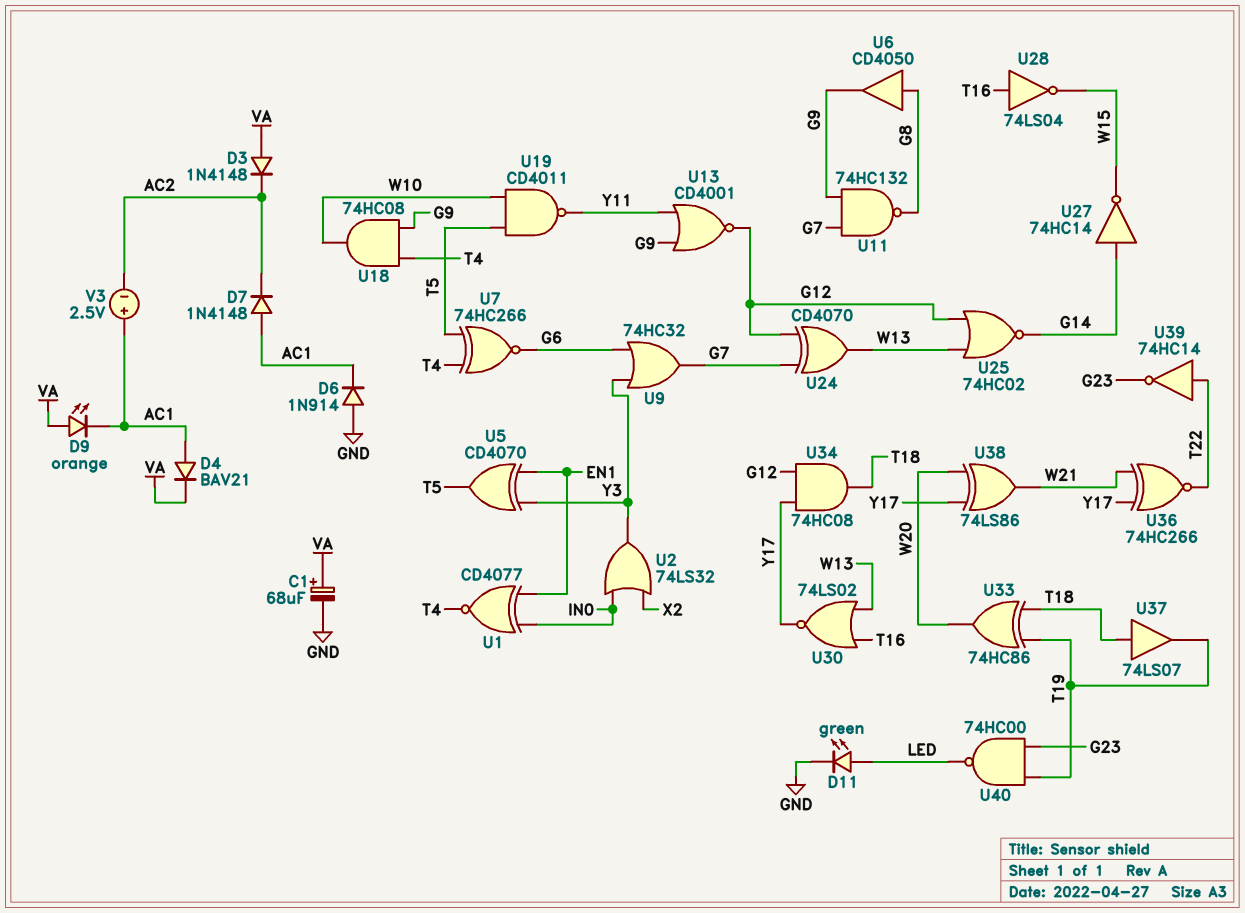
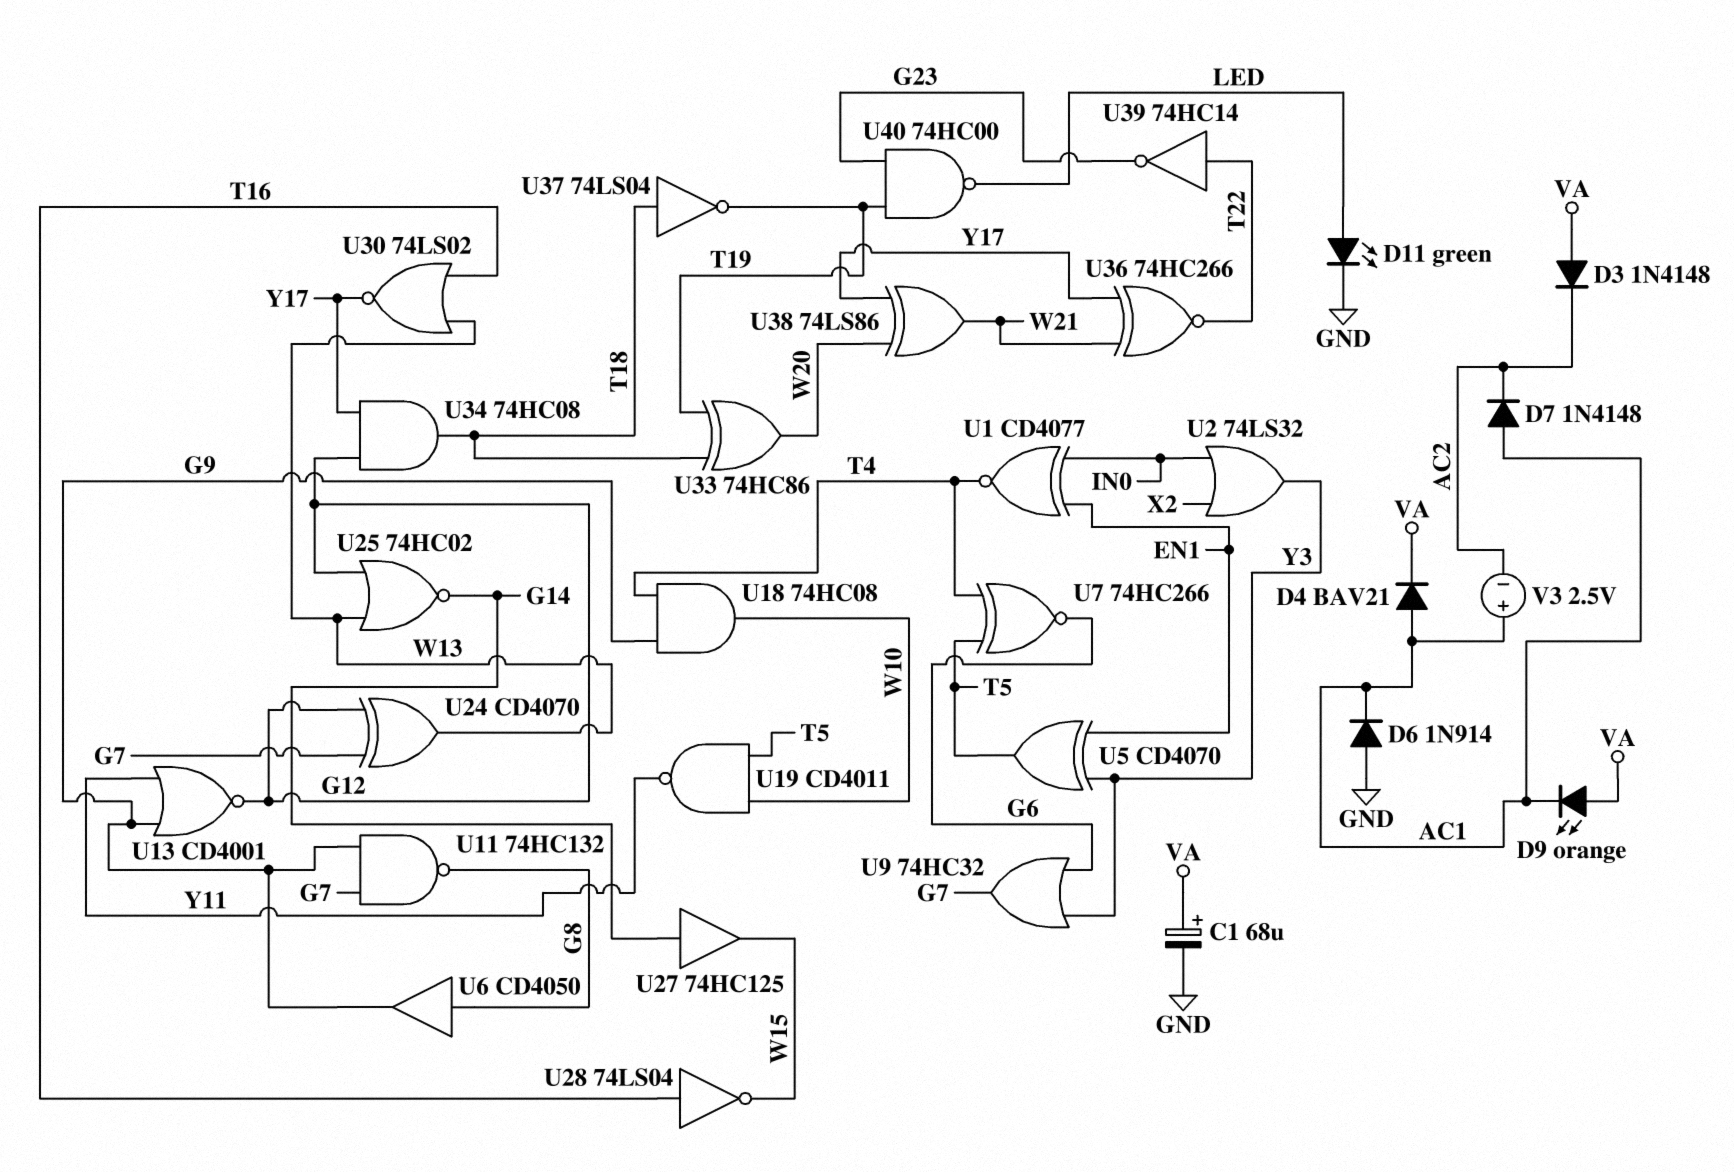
U27: NOT 74HC14 (in G14, out W15) -> buffer 74HC125 (in G14, out W15)
U37: buffer 74LS07 (in T18, out T19) -> NOT 74LS04 (in T18, out T19)

